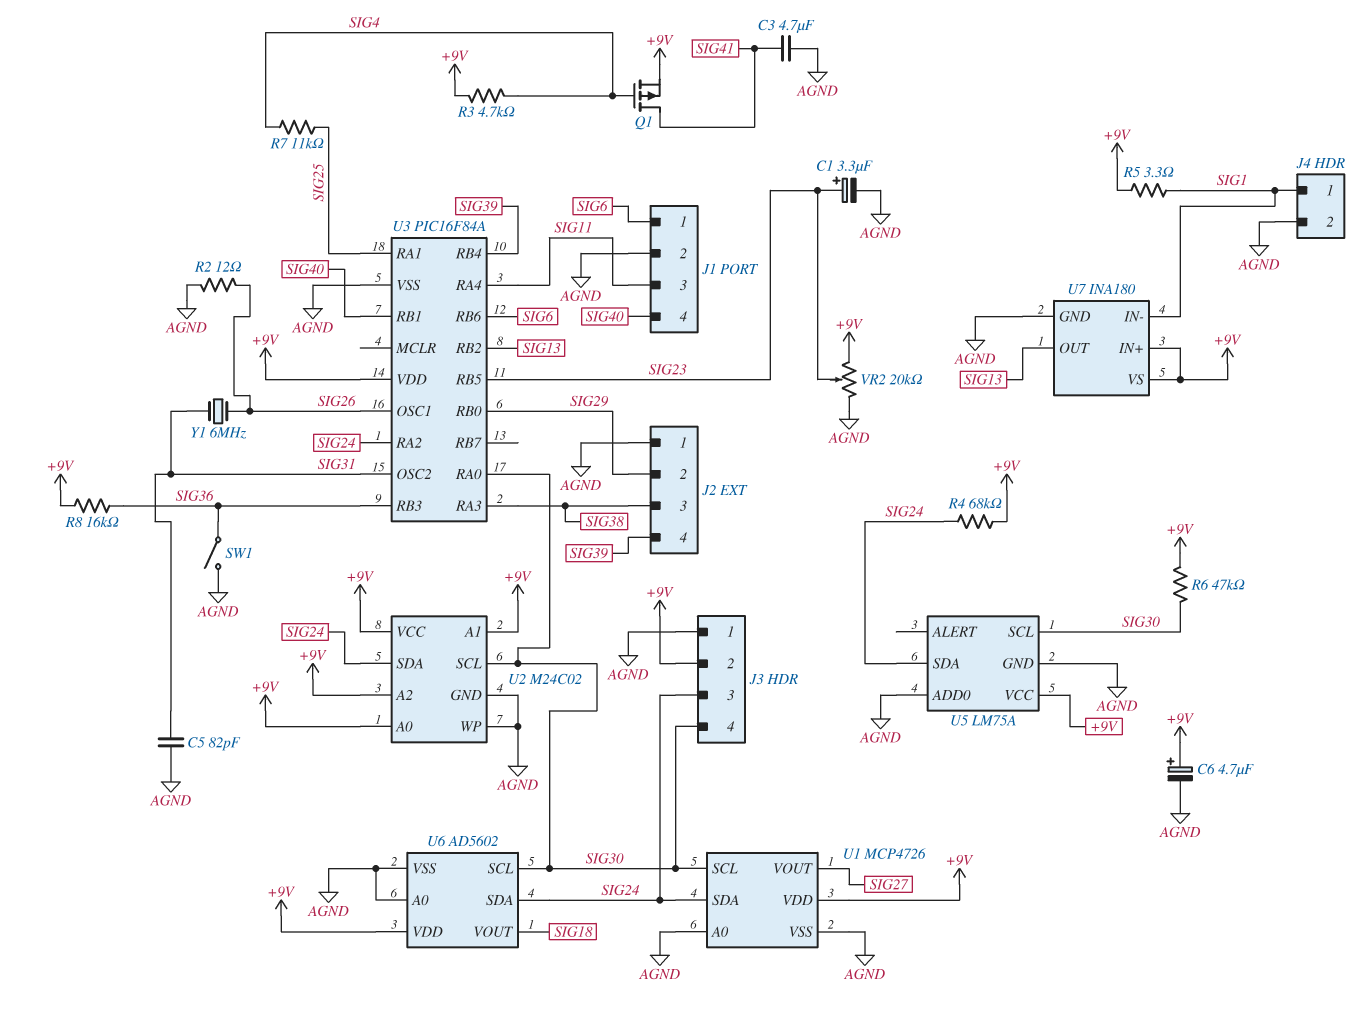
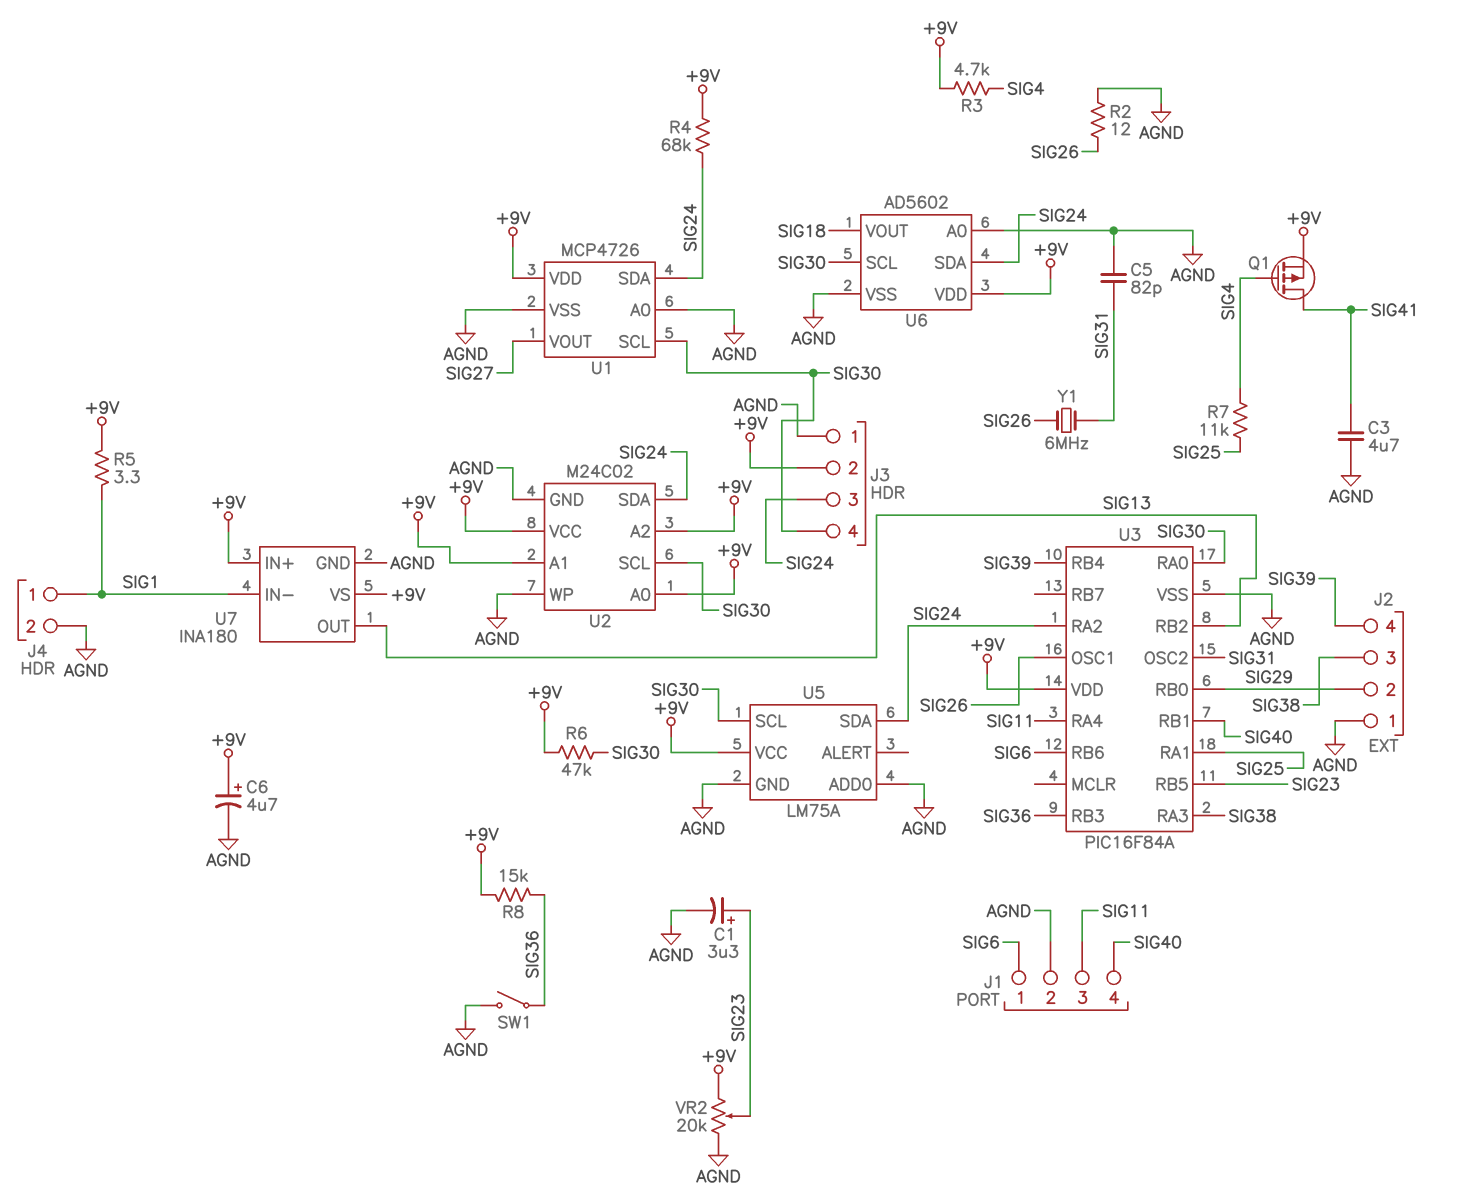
R8: 16k (+9V, SIG36) -> 15k (+9V, SIG36)

